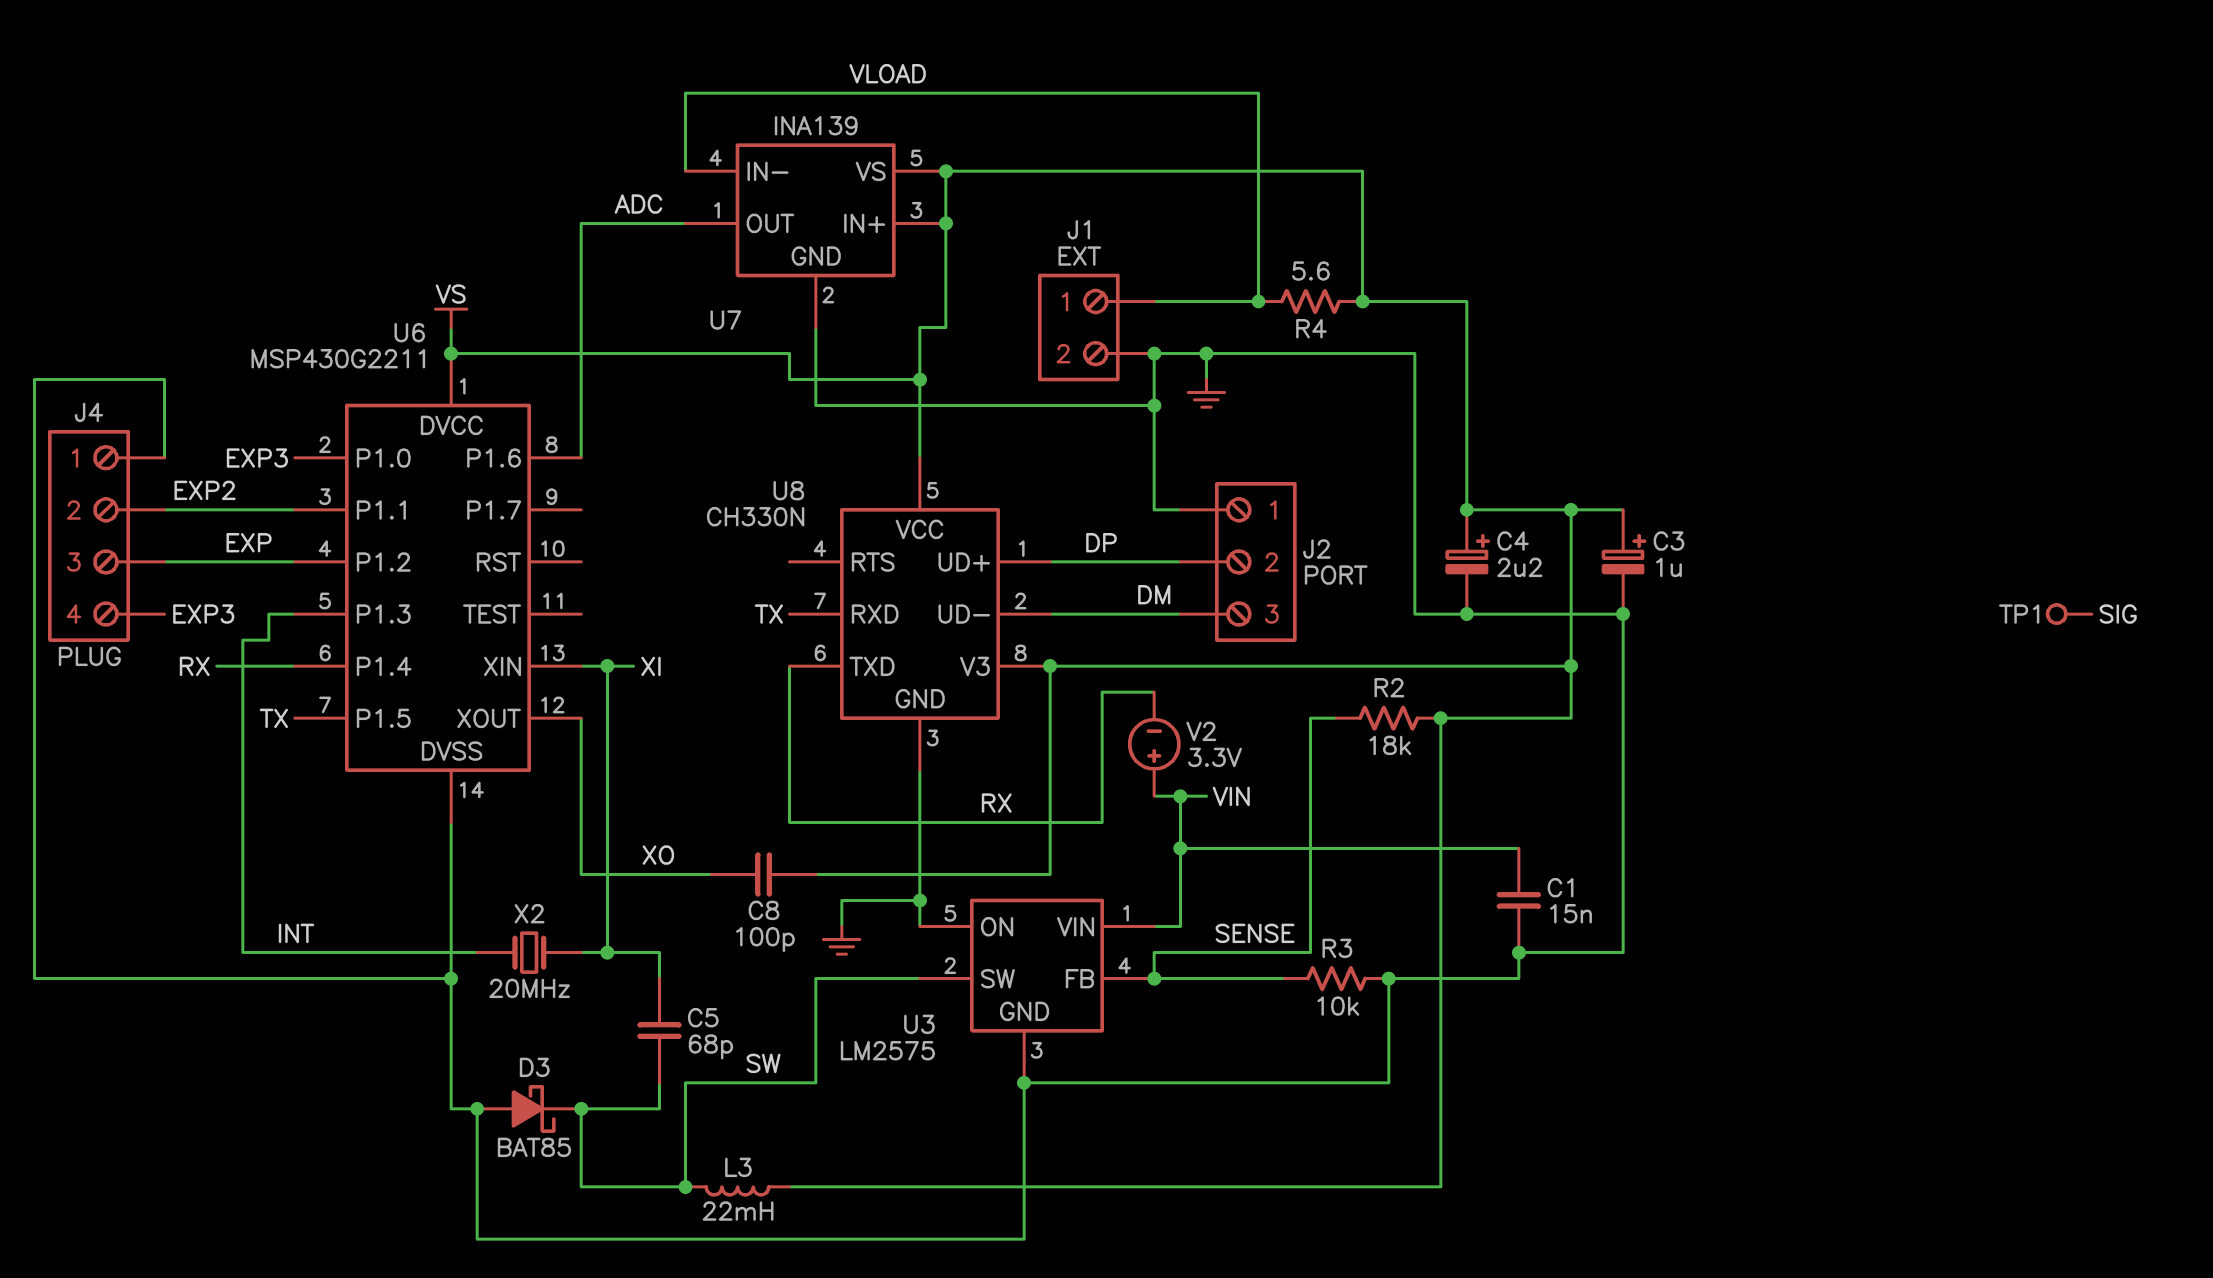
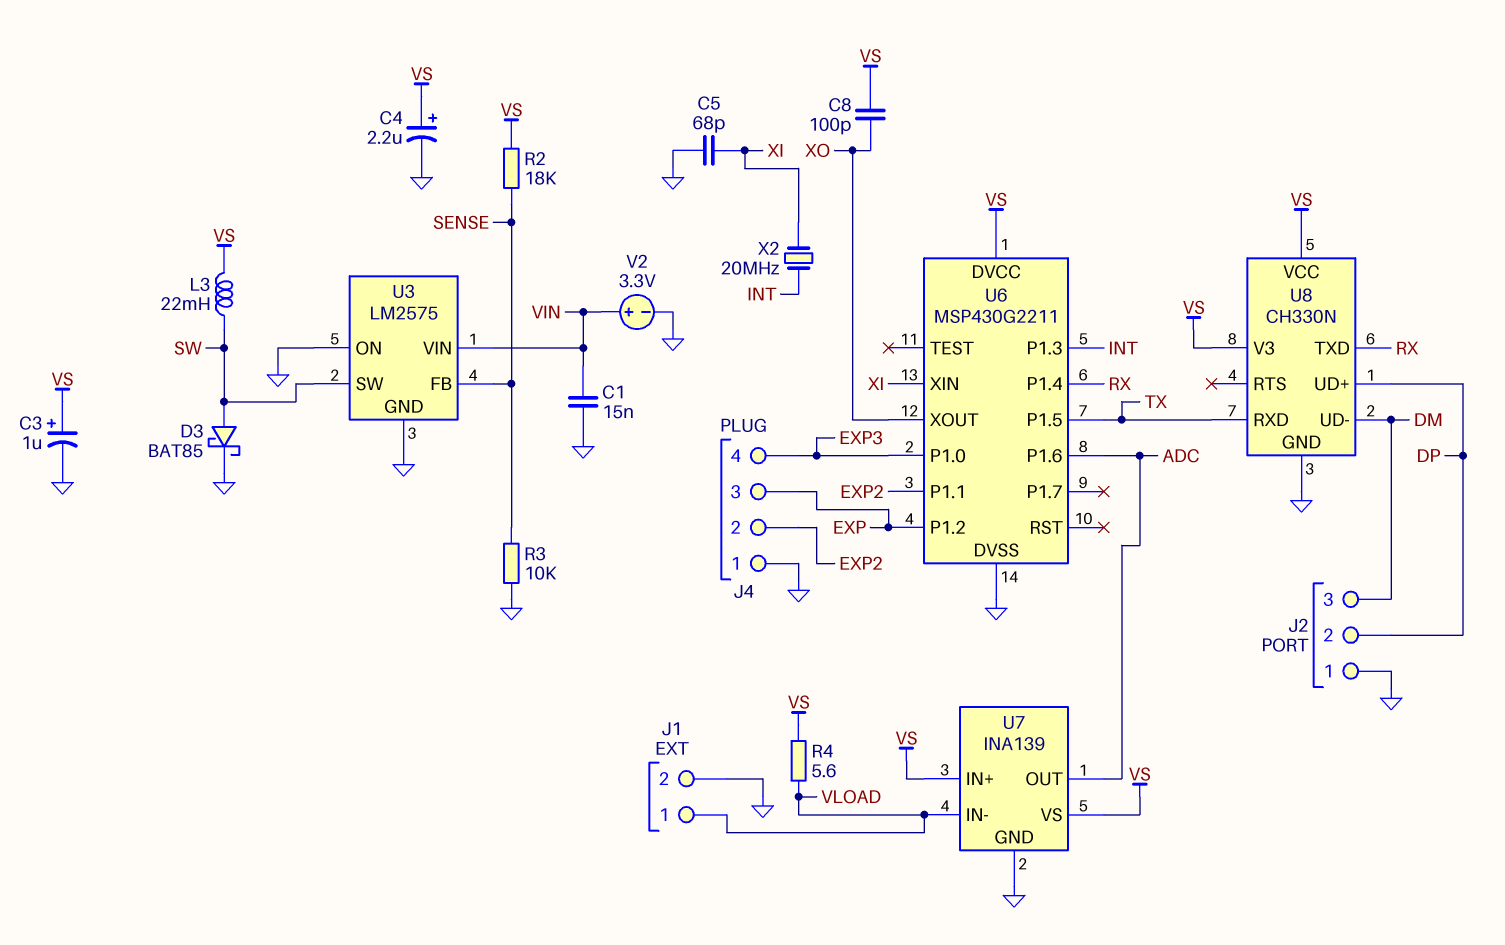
C5: 68pF (SW, XI) -> 68pF (GND, XI)
D3: schottky BAT85 (A GND, K SW) -> schottky BAT85 (A SW, K GND)
TP1: test point (SIG) -> none
V2: 3.3V (plus VIN, minus RX) -> 3.3V (plus VIN, minus GND)

